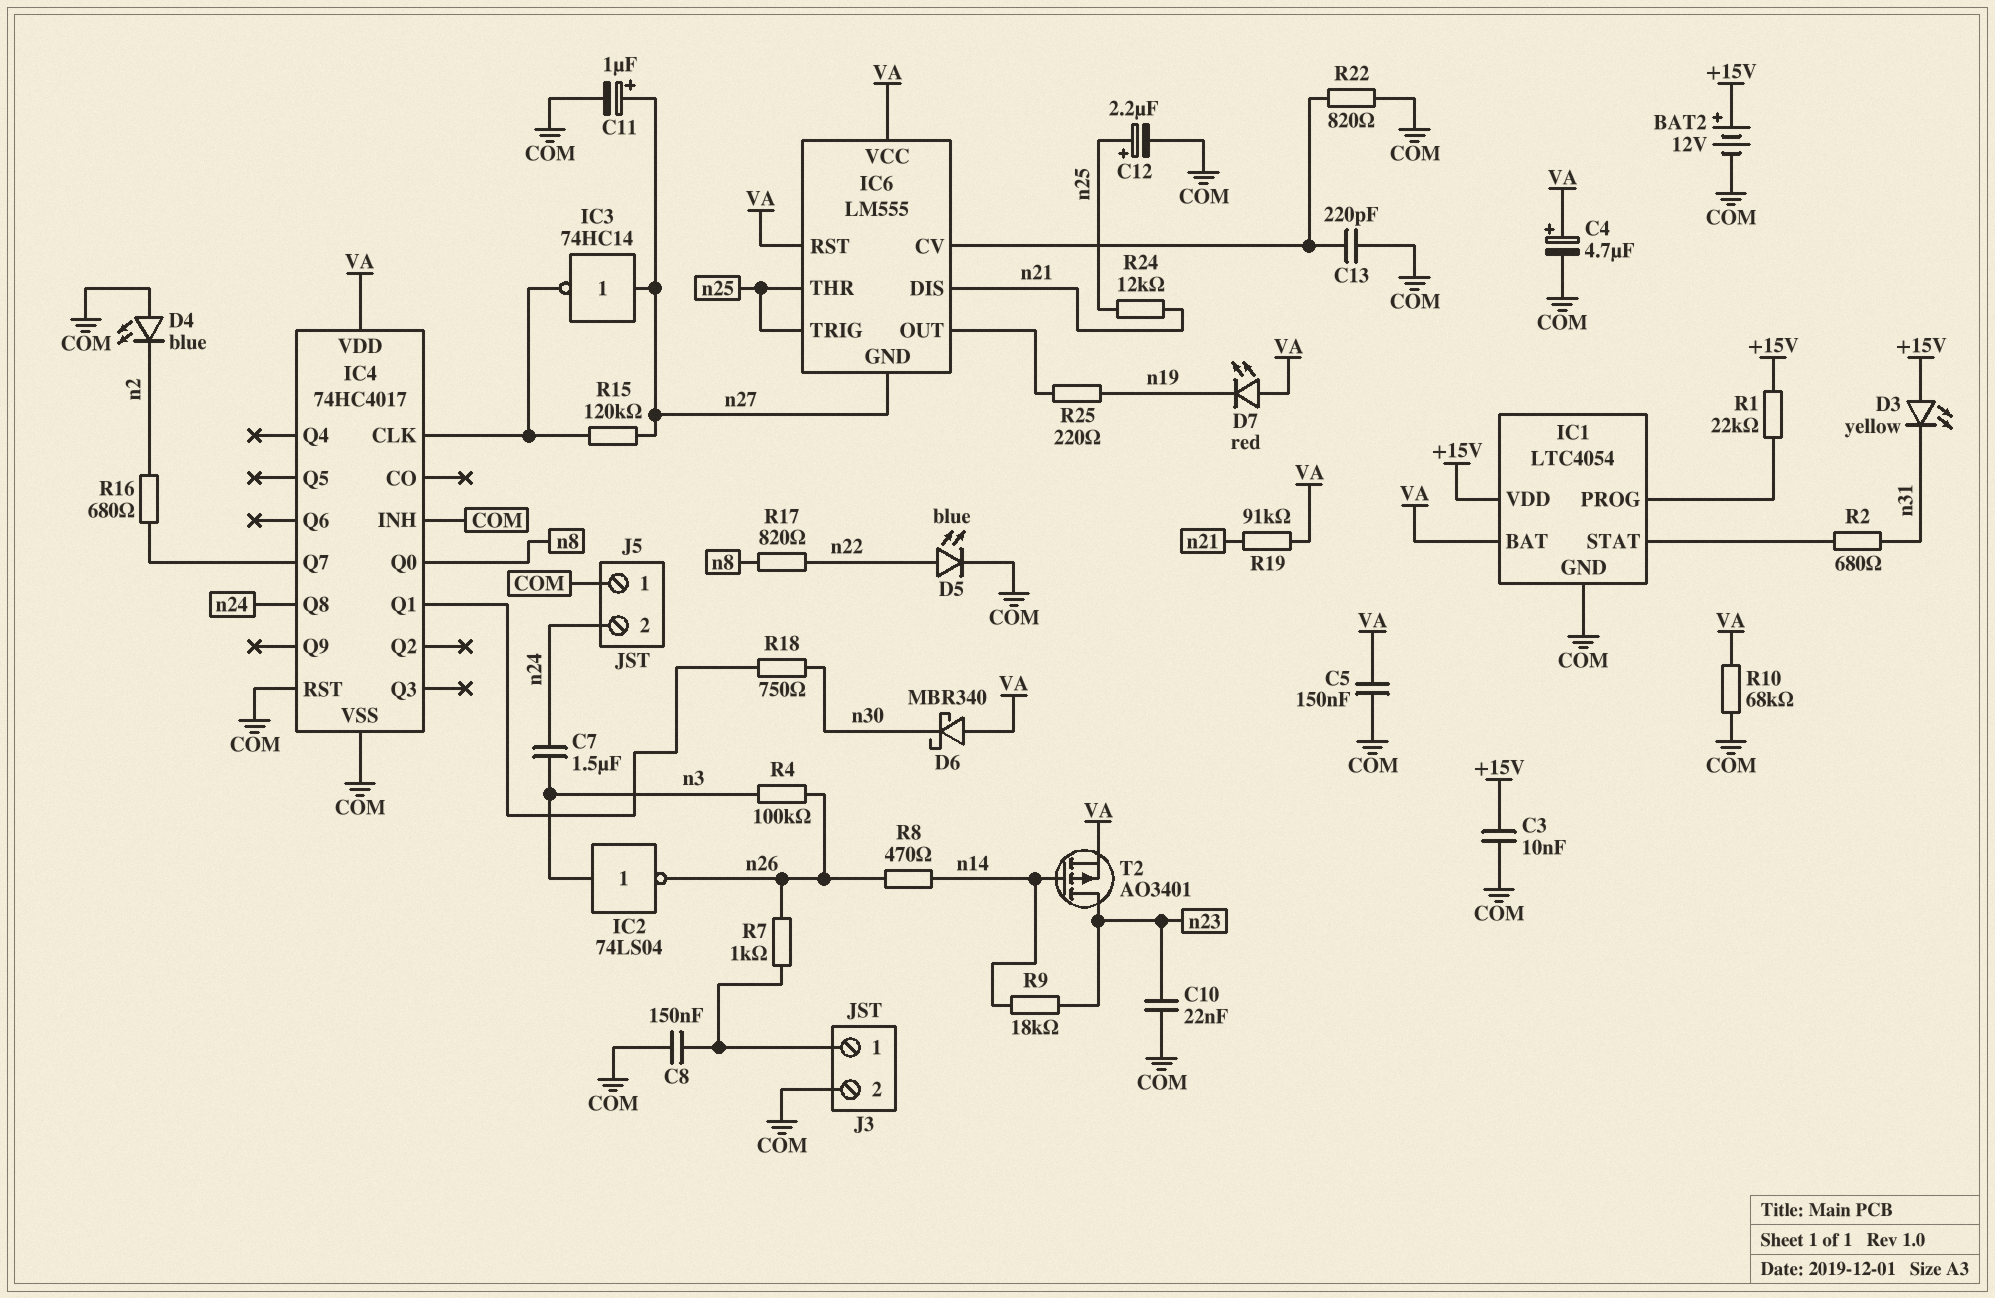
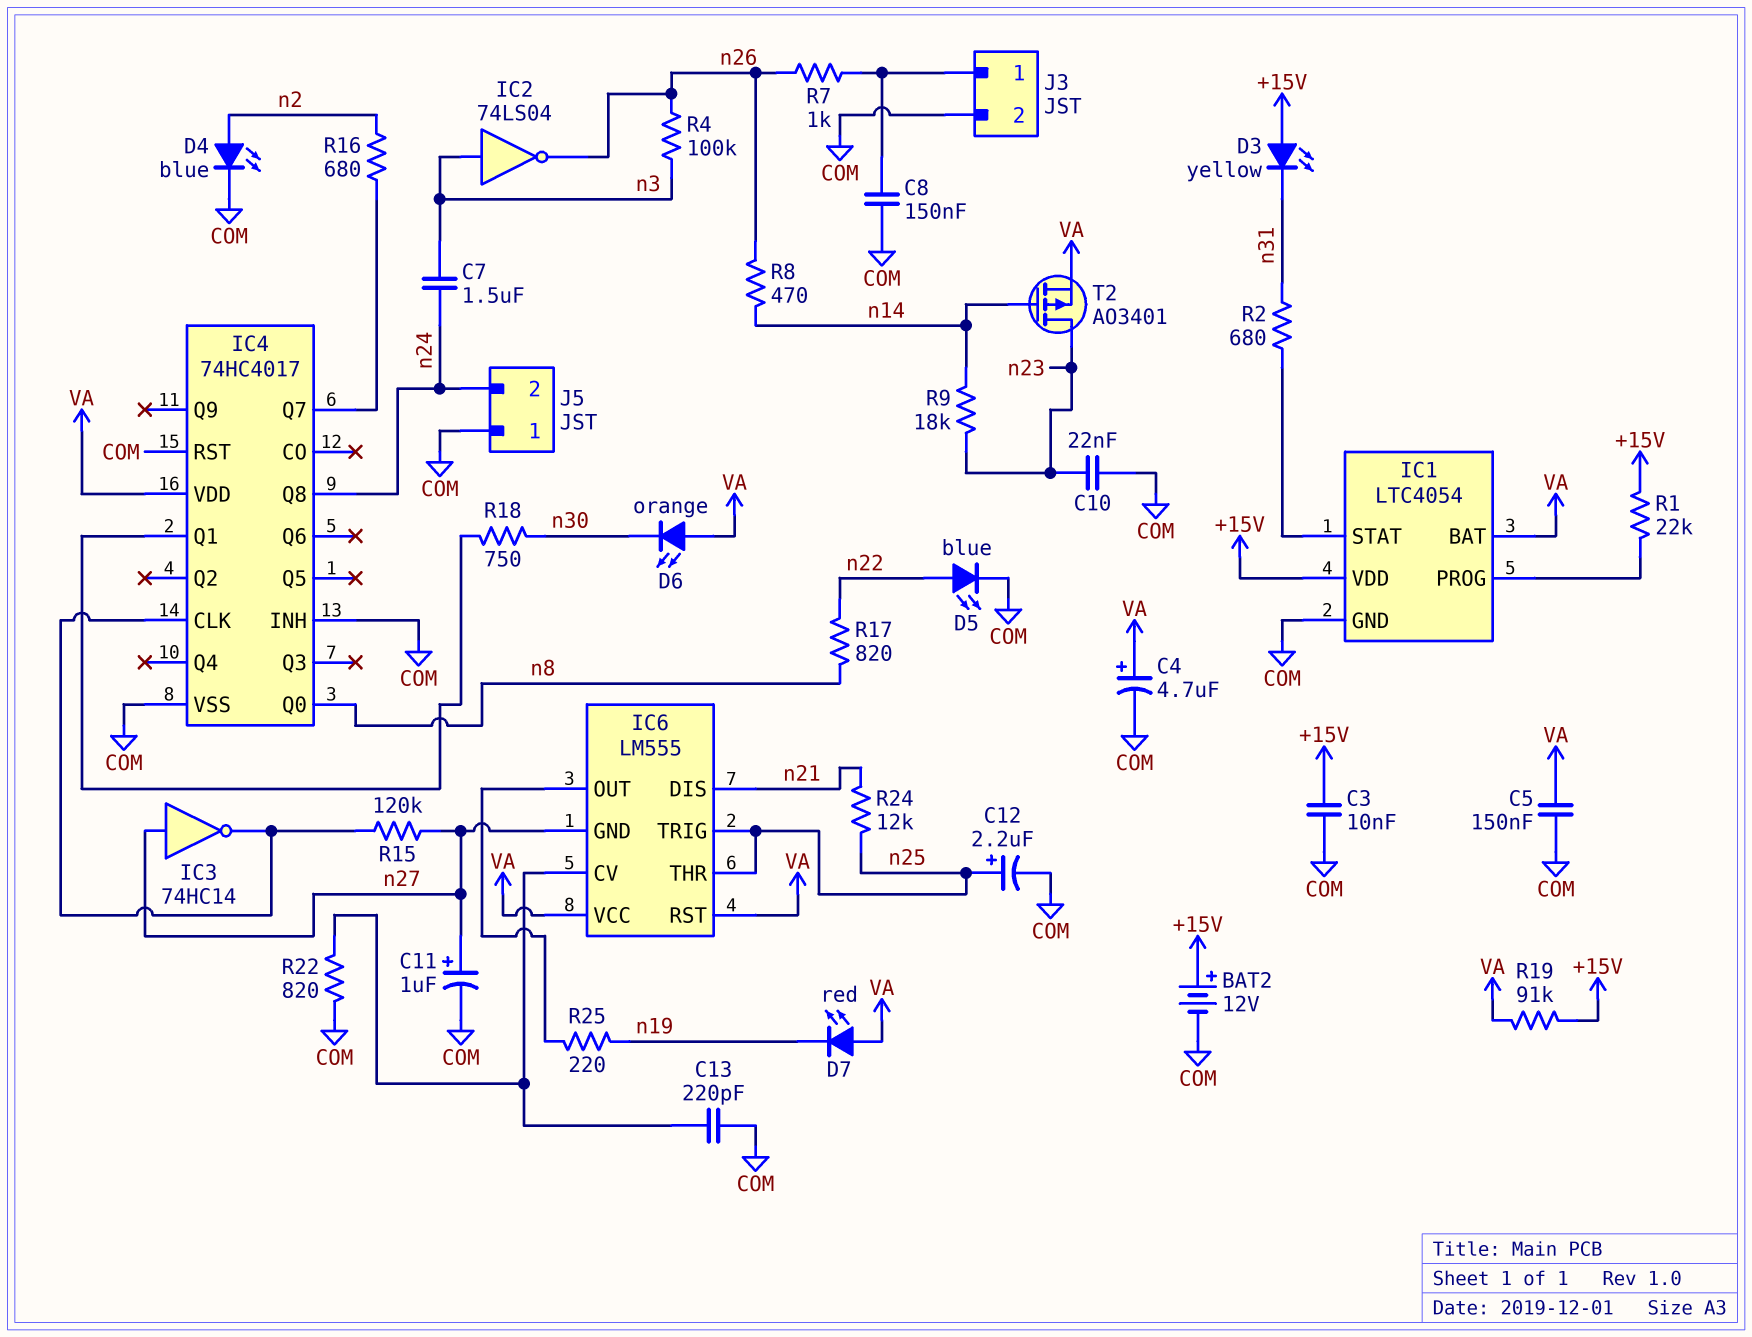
D4: LED blue (A COM, K n2) -> LED blue (A n2, K COM)
D6: schottky MBR340 (A VA, K n30) -> LED orange (A VA, K n30)
R10: 68k (COM, VA) -> none
R19: 91k (VA, n21) -> 91k (+15V, VA)

